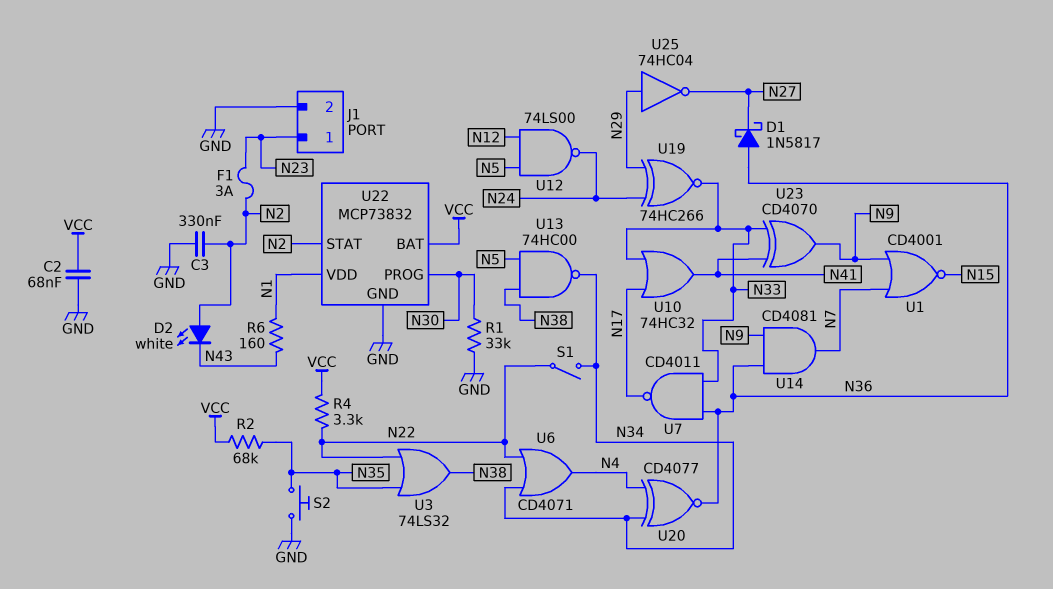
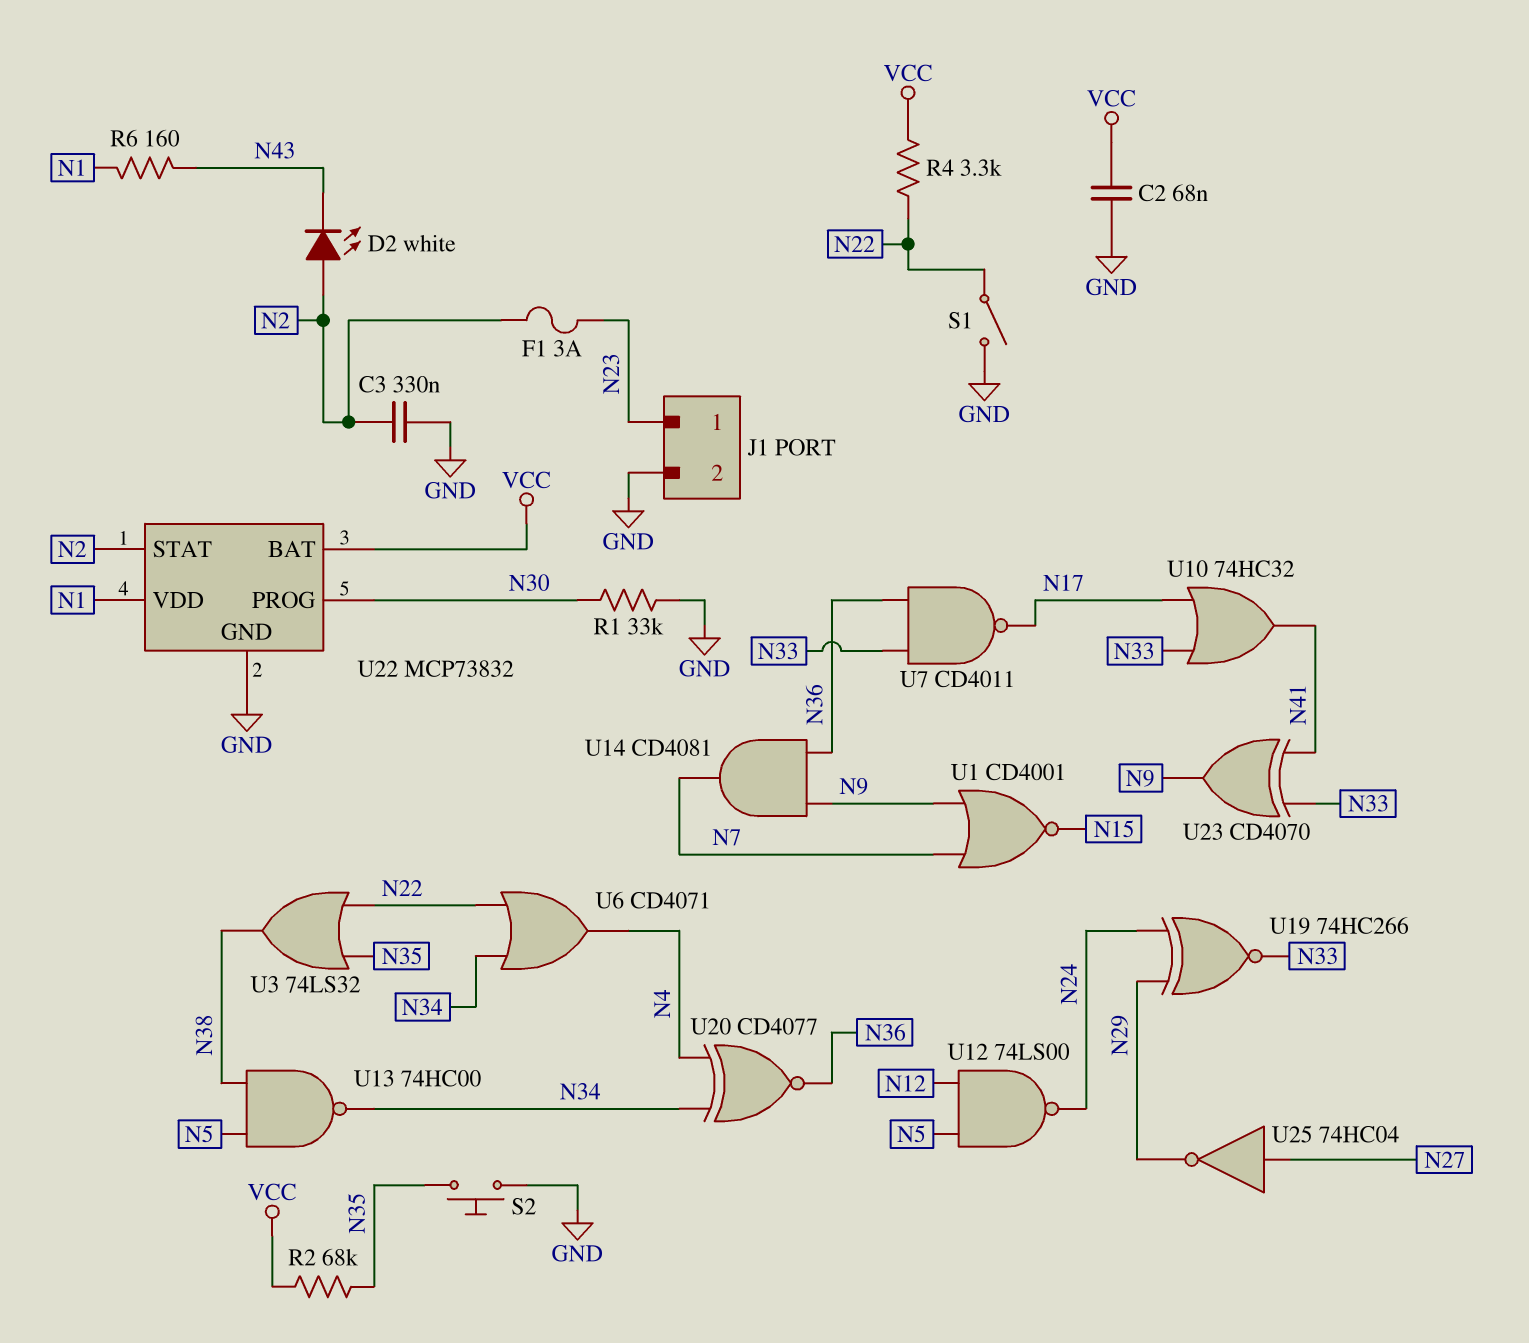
D1: schottky 1N5817 (A N36, K N27) -> none
S1: switch (N22, N34) -> switch (GND, N22)
U25: NOT 74HC04 (in N29, out N27) -> NOT 74HC04 (in N27, out N29)

